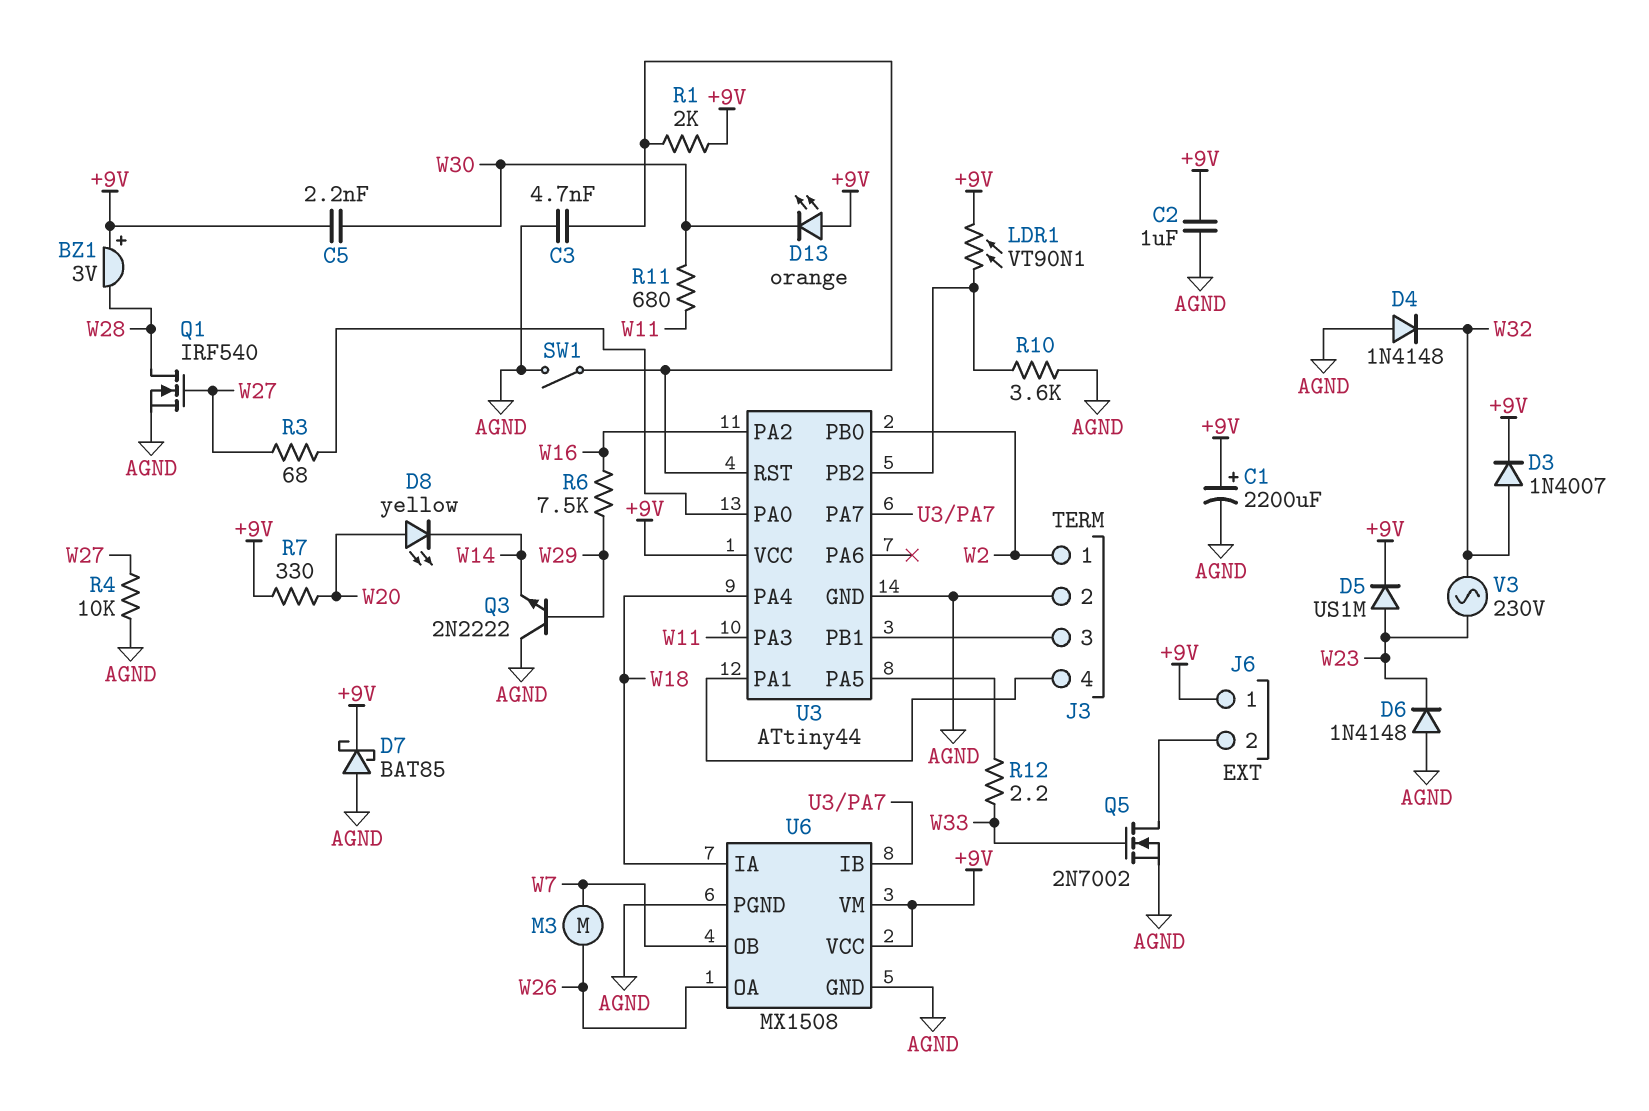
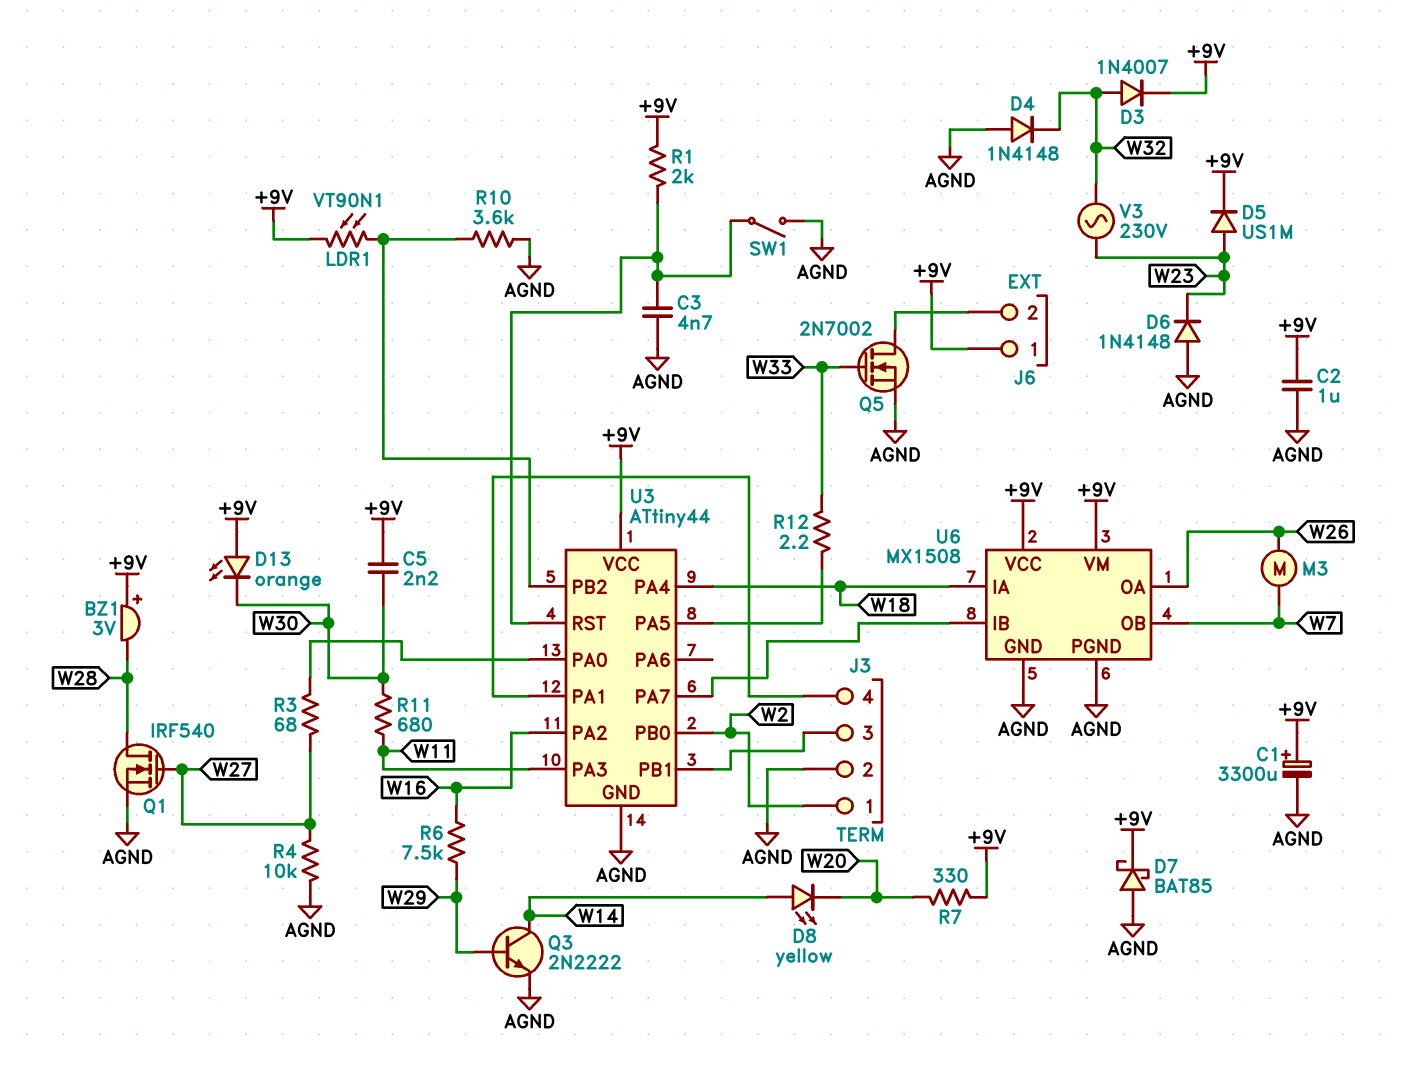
C1: 2200uF (plus +9V, minus AGND) -> 3300uF (plus +9V, minus AGND)
D8: LED yellow (A W20, K W14) -> LED yellow (A W14, K W20)
Q3: NPN 2N2222 (B W29, C AGND, E W14) -> NPN 2N2222 (B W29, C W14, E AGND)

